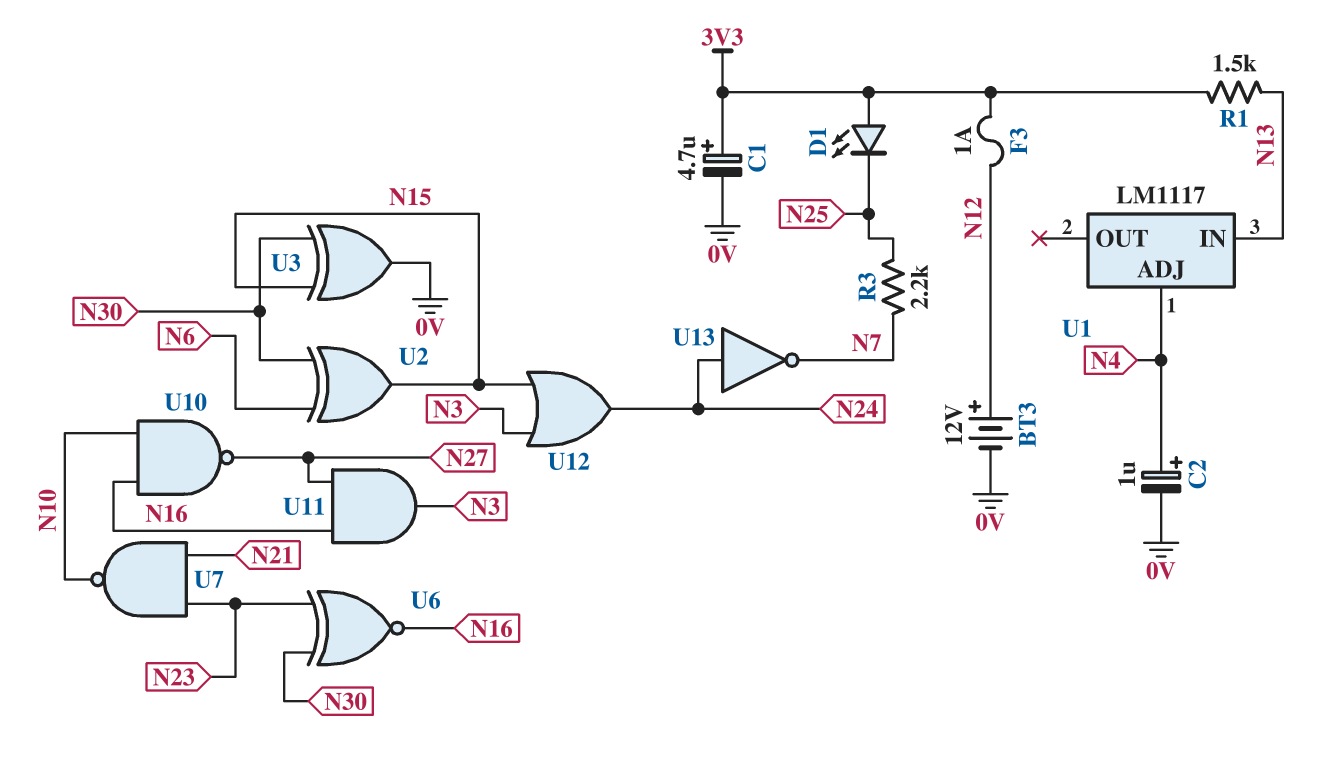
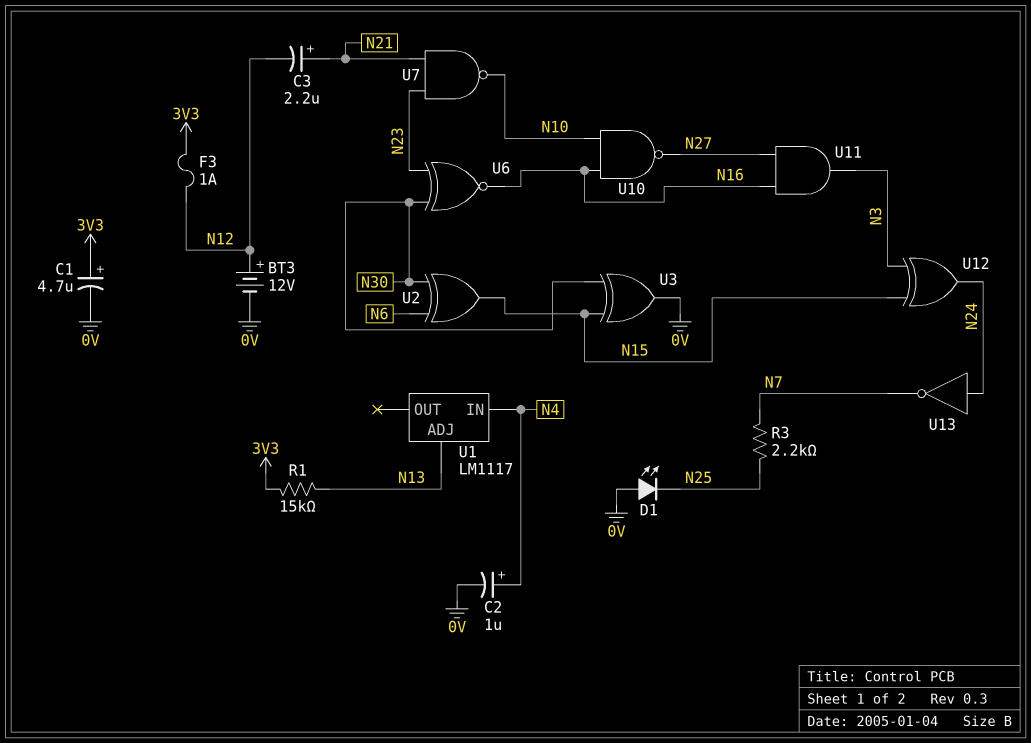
C3: none -> 2.2uF (plus N21, minus N12)
D1: LED (A 3V3, K N25) -> LED (A 0V, K N25)
R1: 1.5k (3V3, N13) -> 15k (3V3, N13)
U1 pin ADJ: N4 -> N13
U1 pin IN: N13 -> N4
U12: OR (in N3, in N15, out N24) -> XOR (in N3, in N15, out N24)

